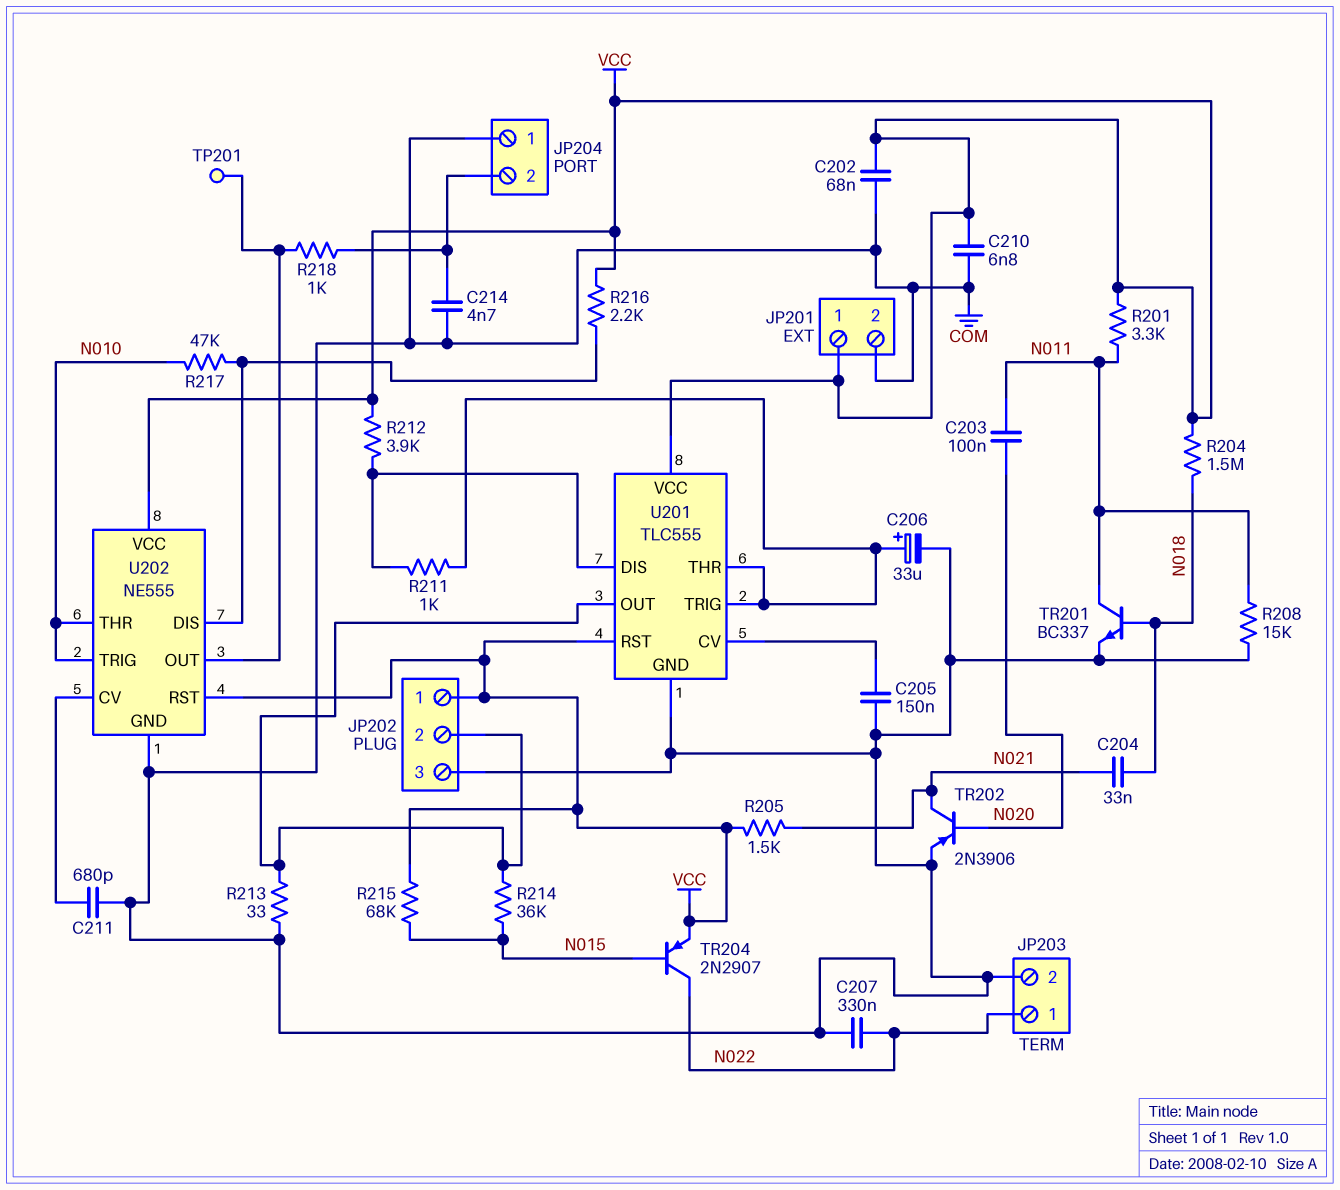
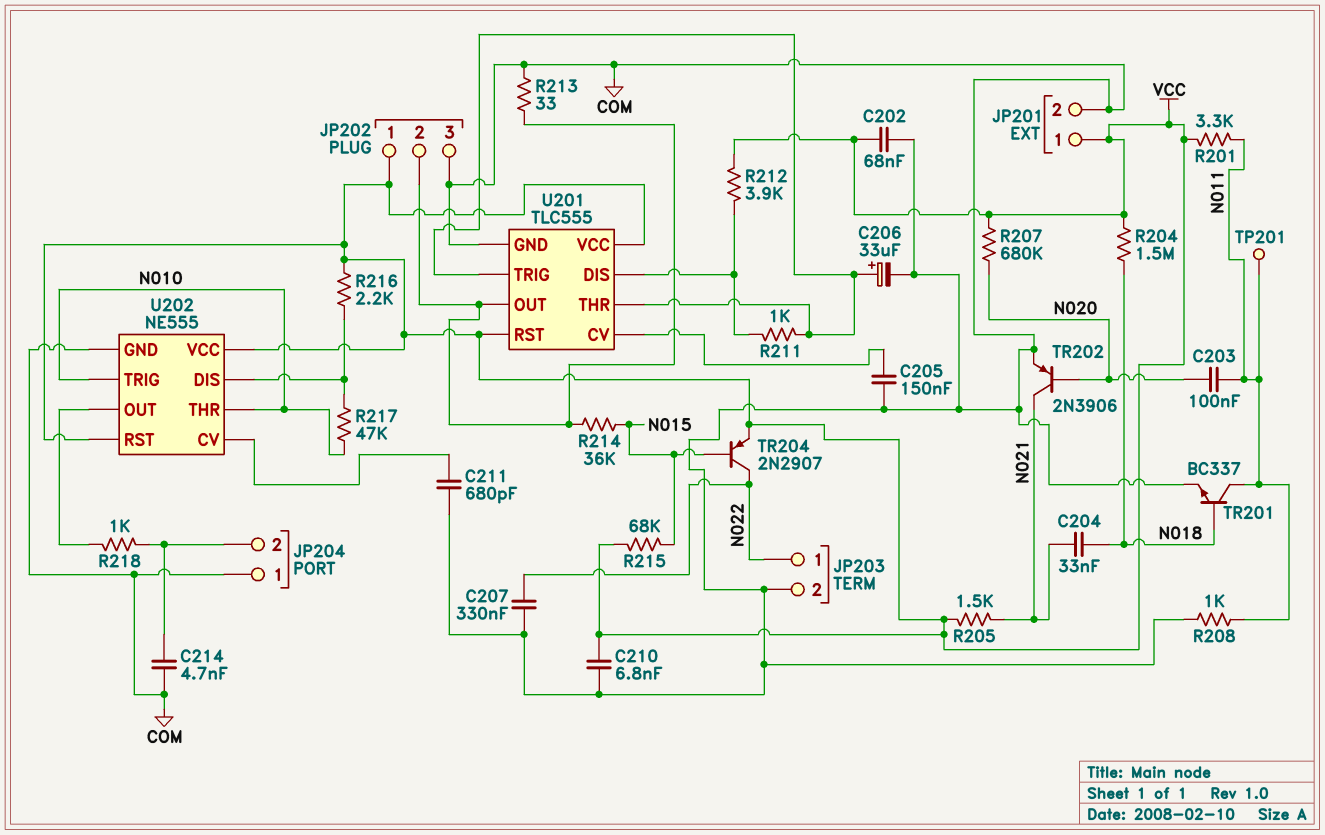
R207: none -> 680k (N020, VCC)
R208: 15k (COM, N011) -> 1k (COM, N011)
TP201: test point (U202/OUT) -> test point (N011)

